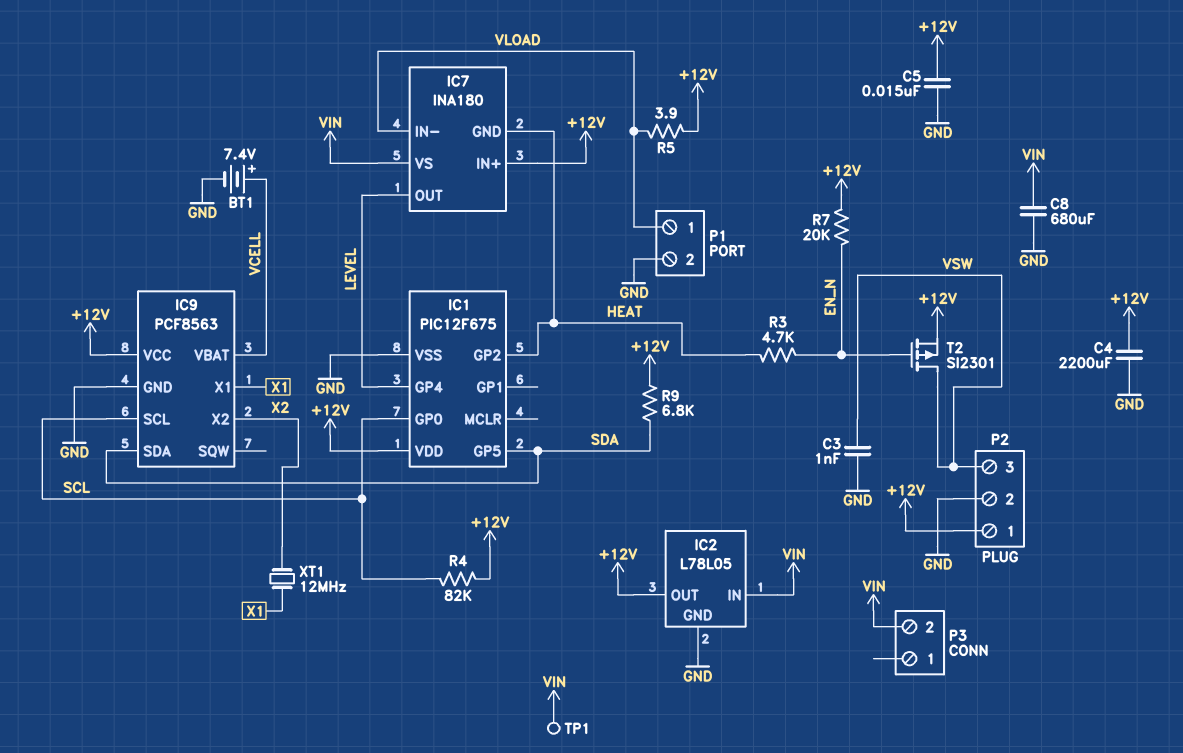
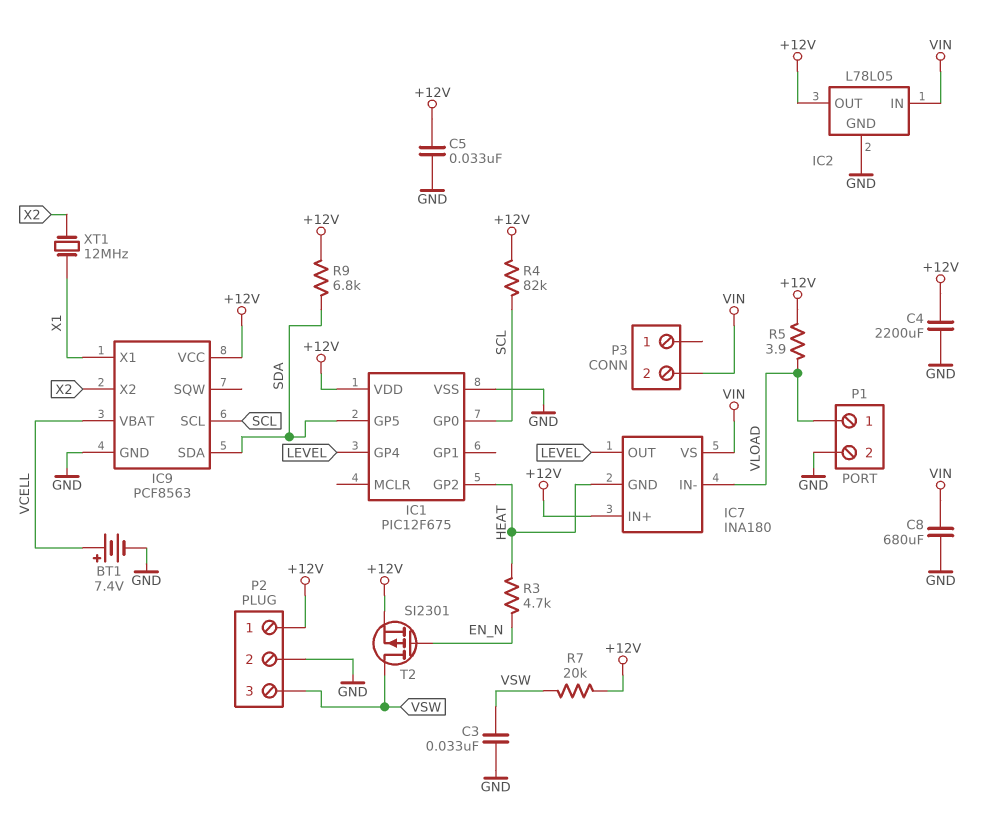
C3: 1nF (GND, VSW) -> 33nF (GND, VSW)
C5: 15nF (+12V, GND) -> 33nF (+12V, GND)
R7: 20k (+12V, EN_N) -> 20k (+12V, VSW)
TP1: test point (VIN) -> none

